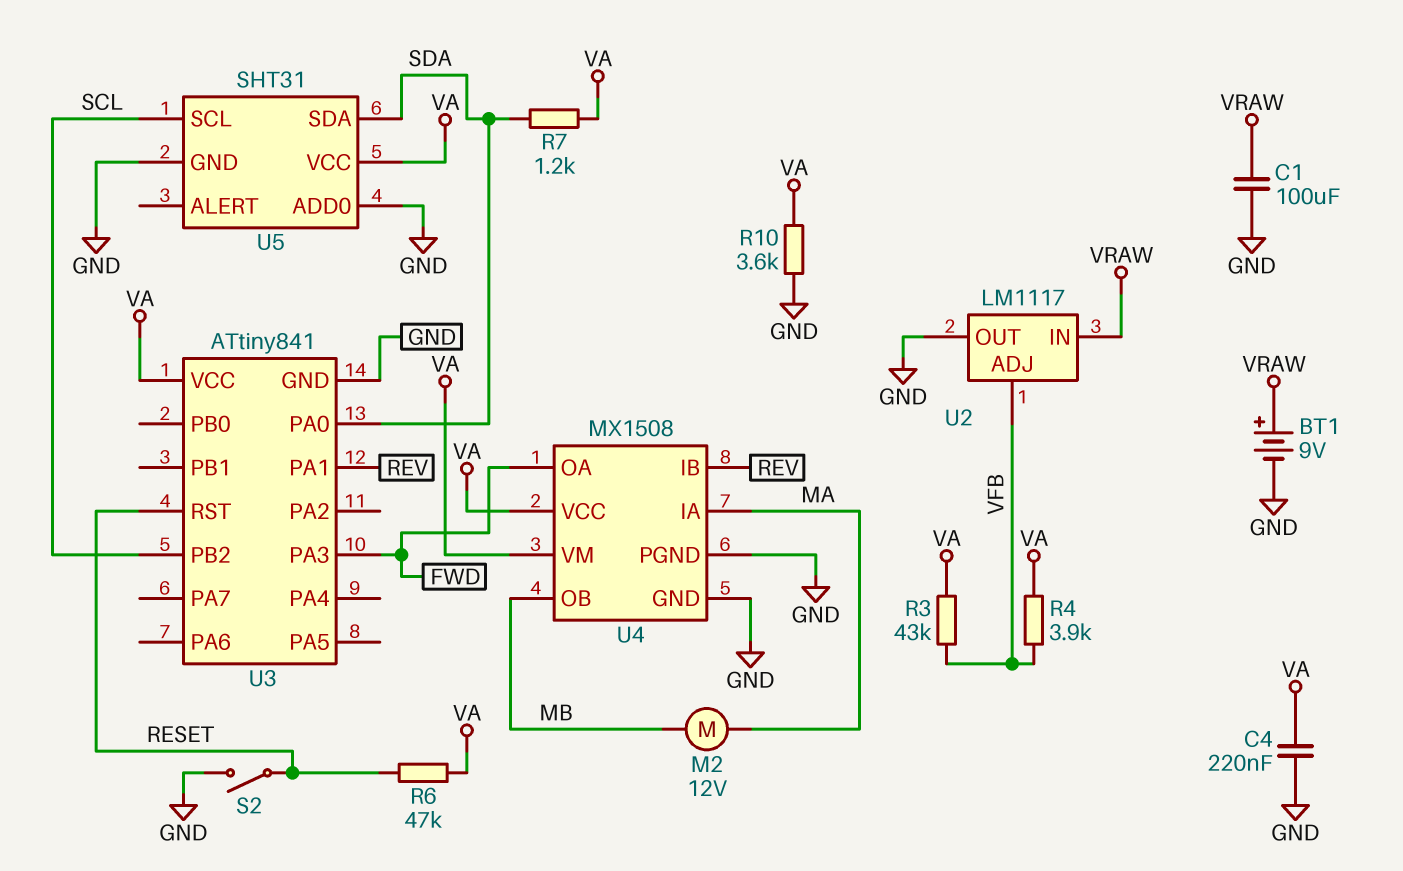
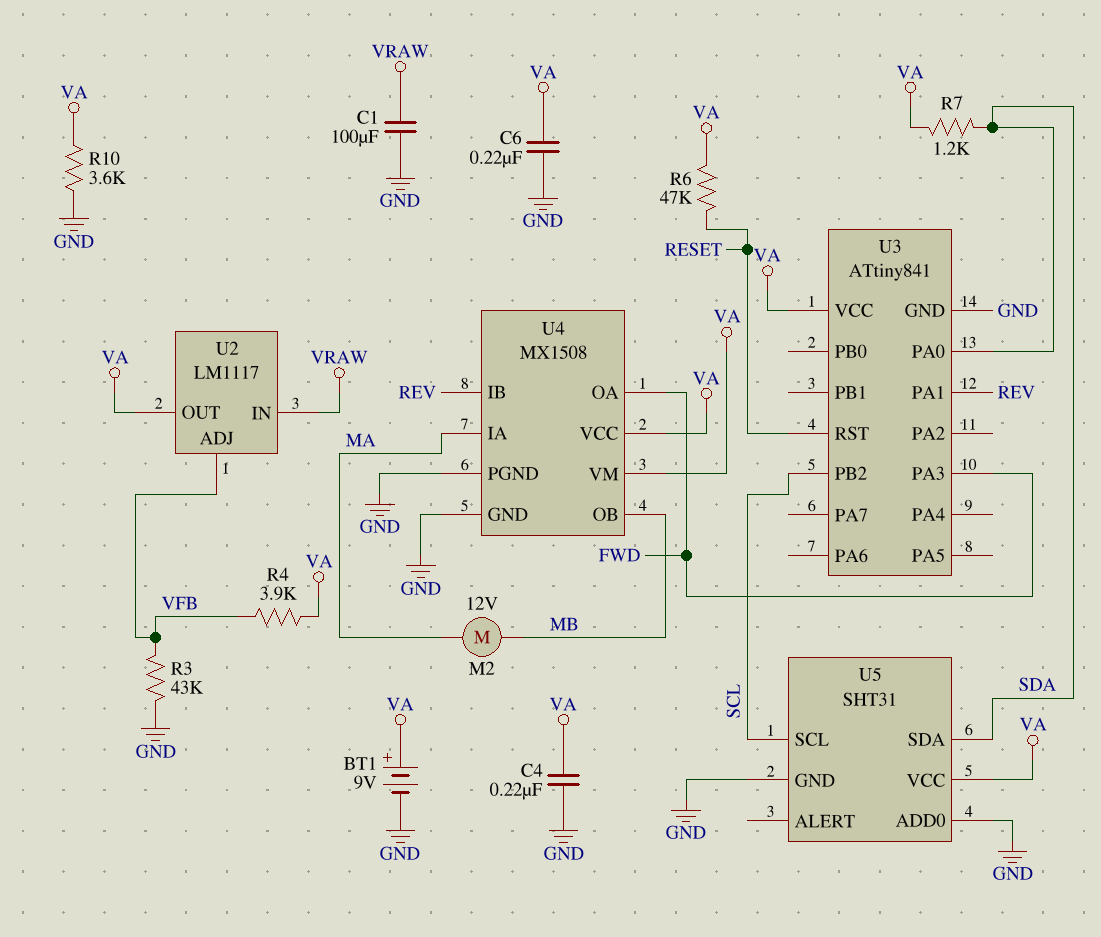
BT1: 9V (plus VRAW, minus GND) -> 9V (plus VA, minus GND)
C6: none -> 220nF (GND, VA)
R3: 43k (VA, VFB) -> 43k (GND, VFB)
S2: switch (GND, RESET) -> none
U2 pin OUT: GND -> VA

